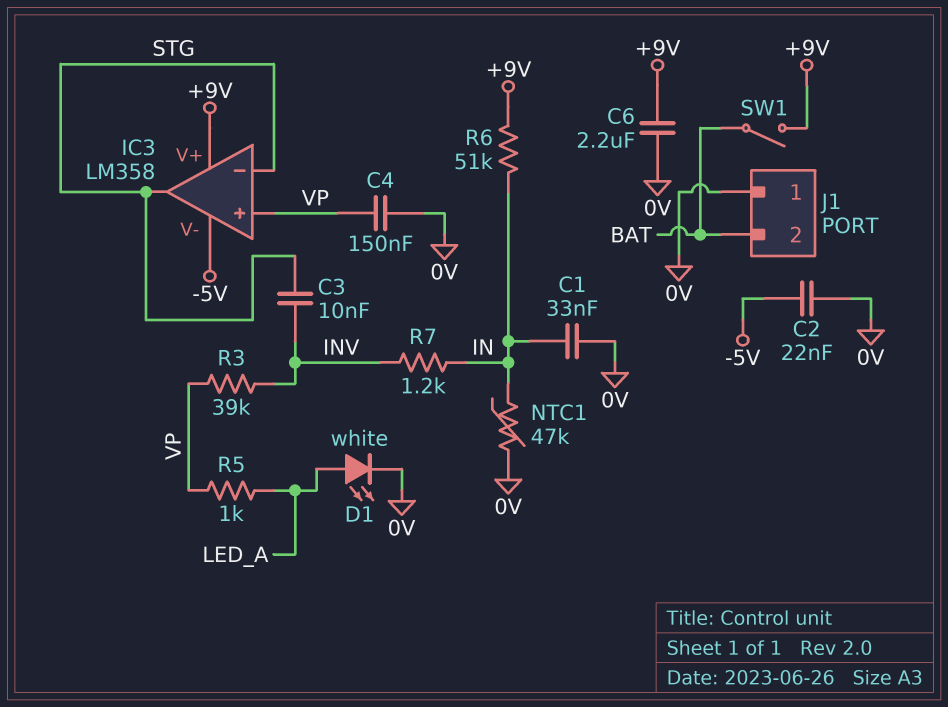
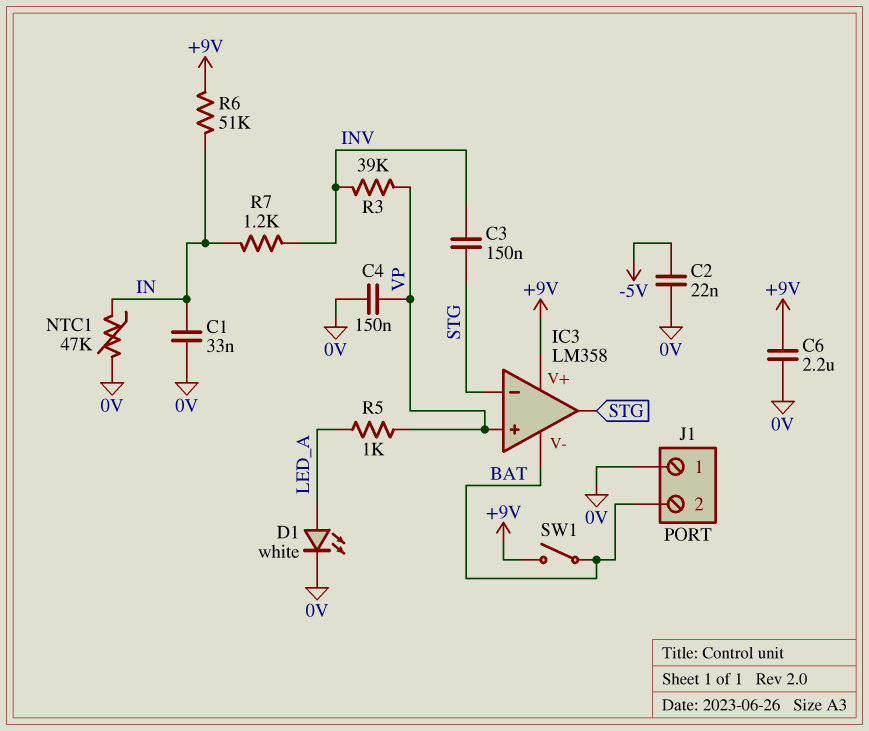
C3: 10nF (INV, STG) -> 150nF (INV, STG)
IC3 pin V-: -5V -> BAT

